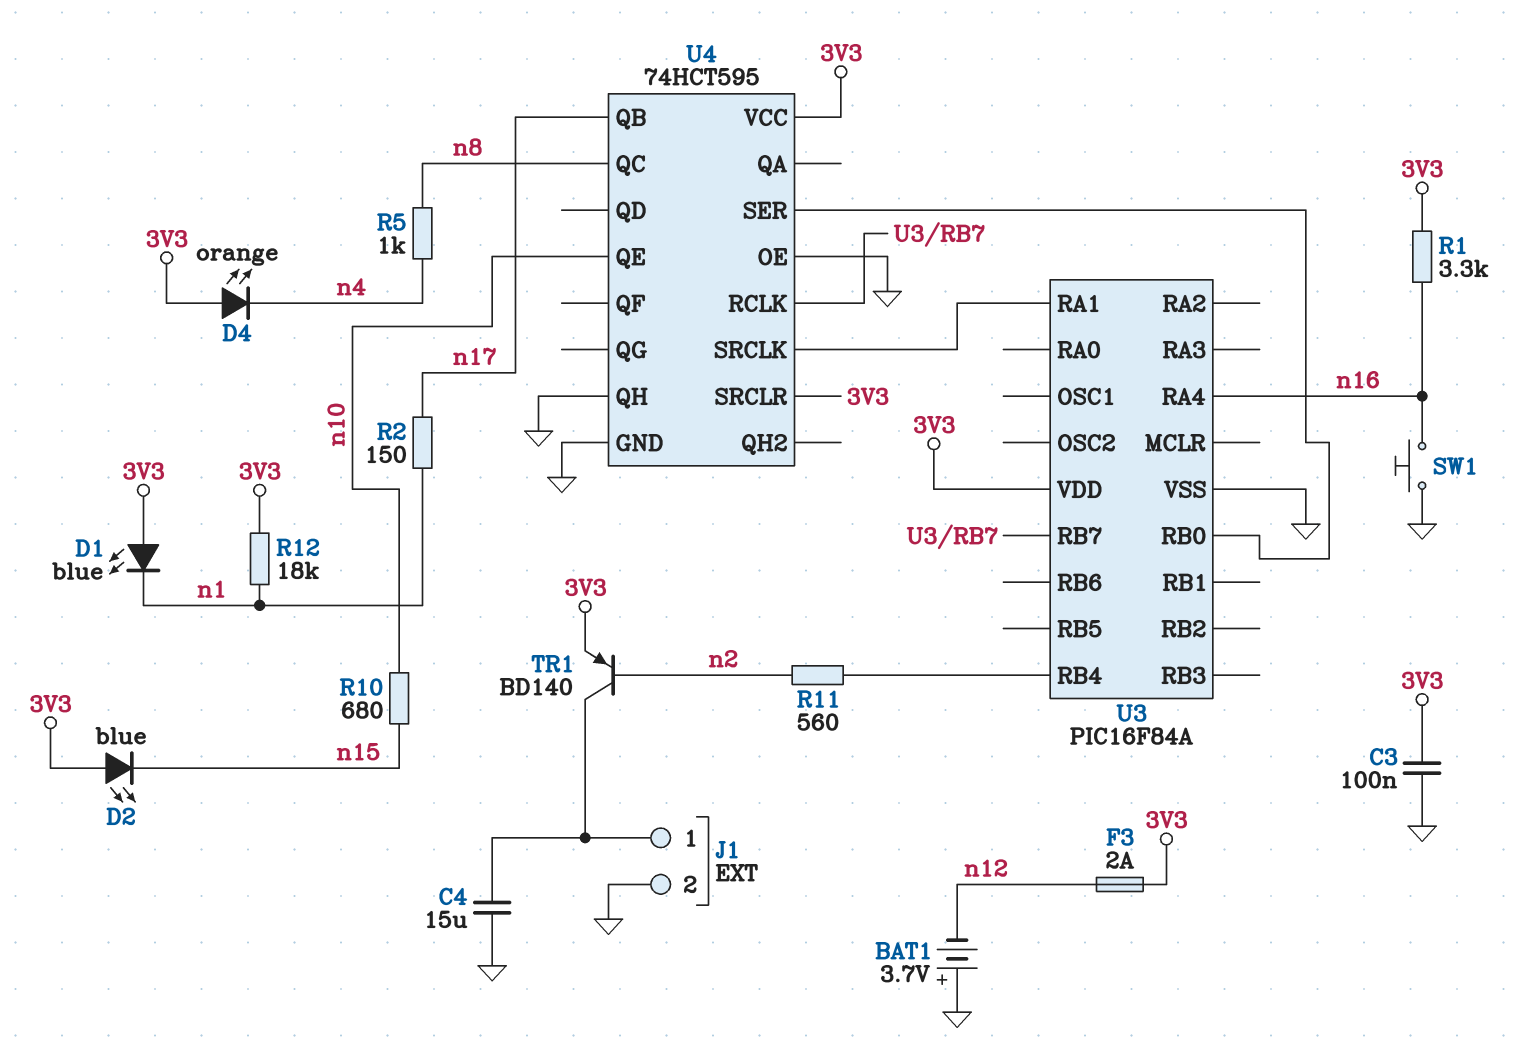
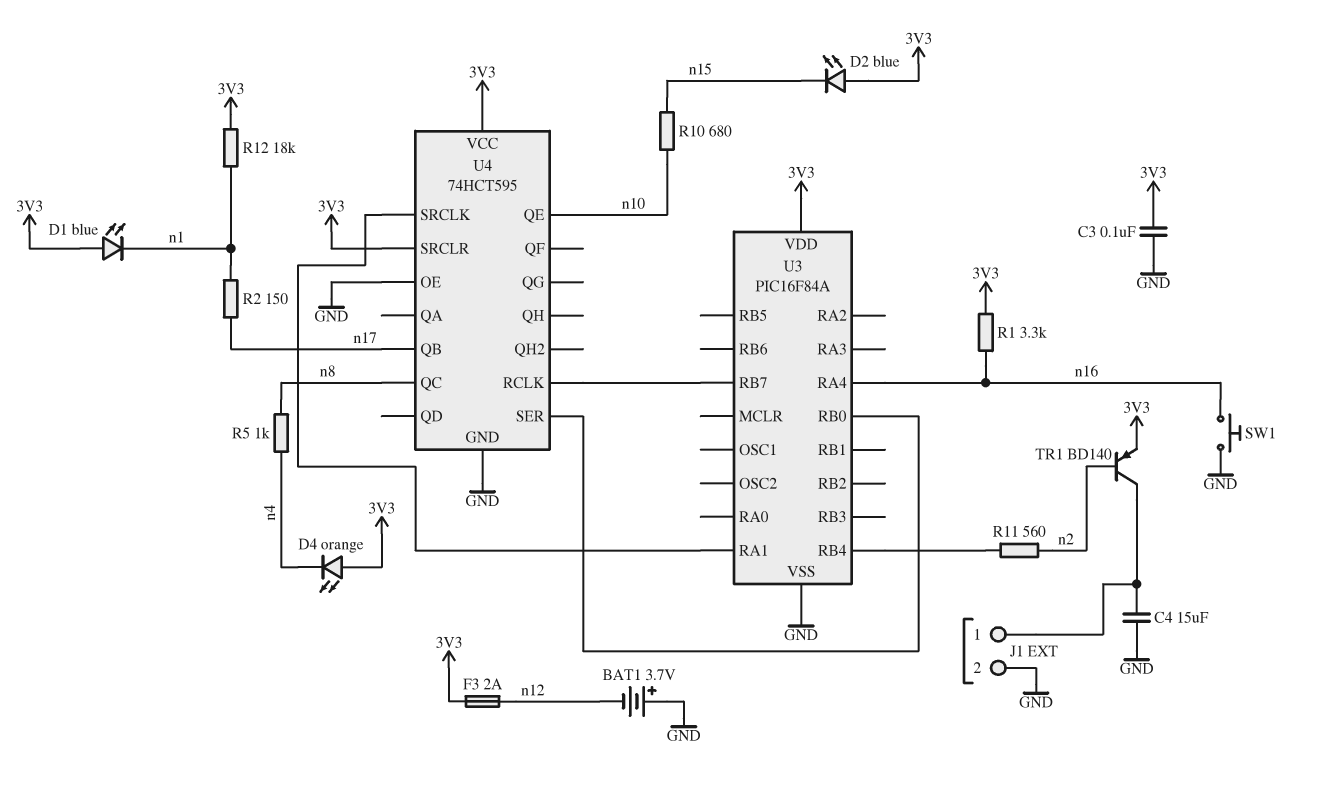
U4 pin QH: GND -> none

